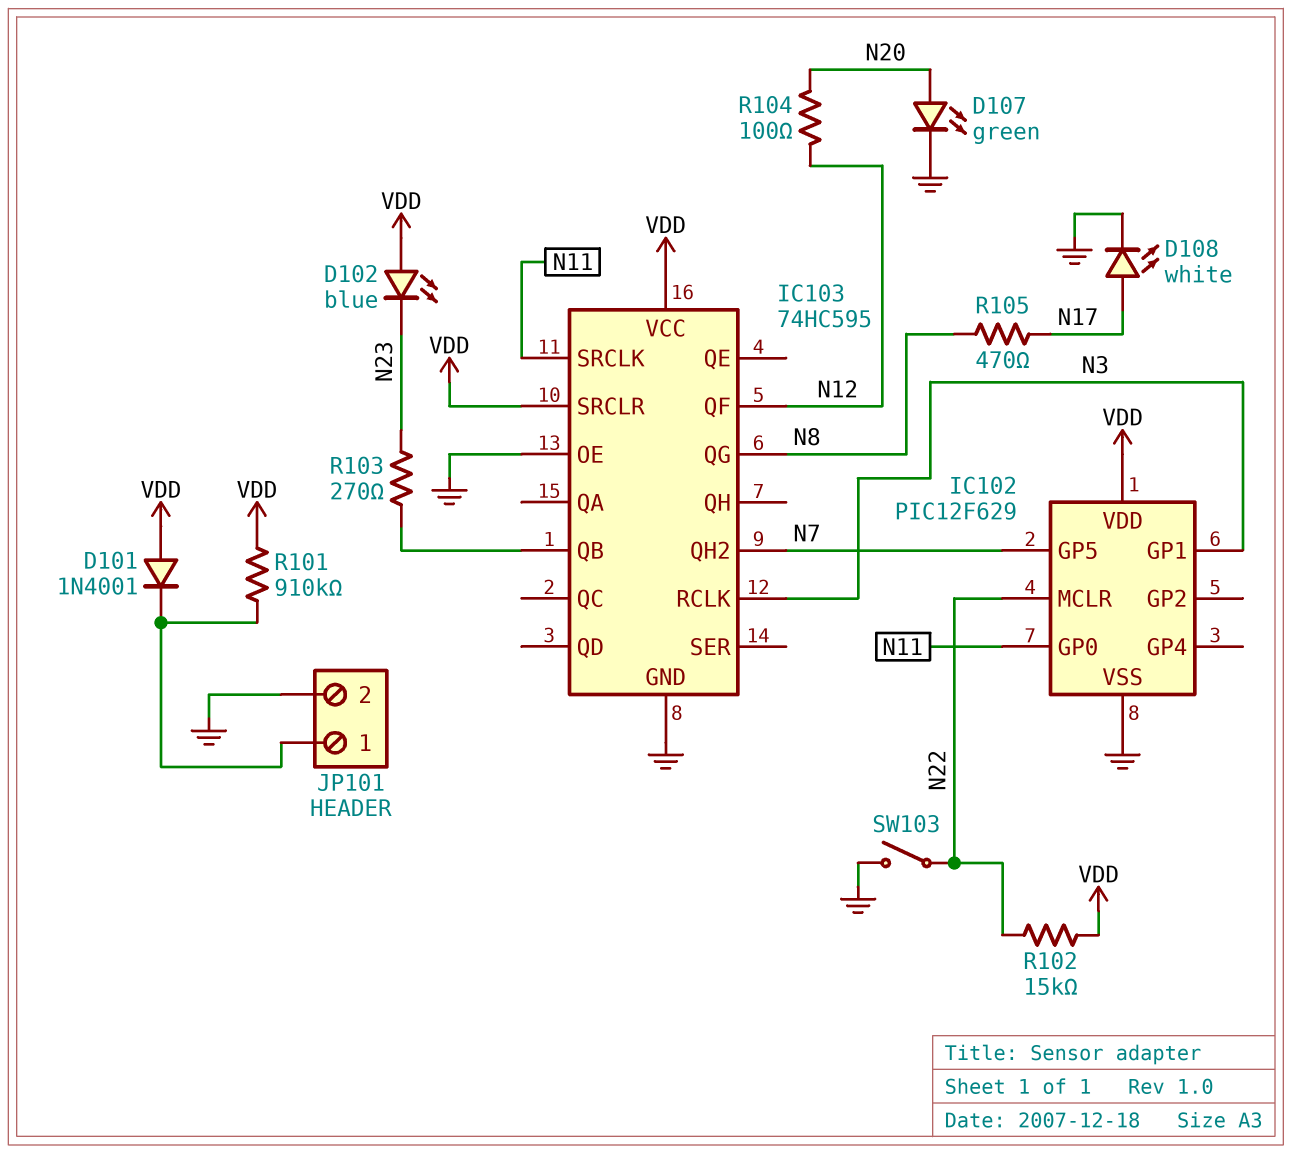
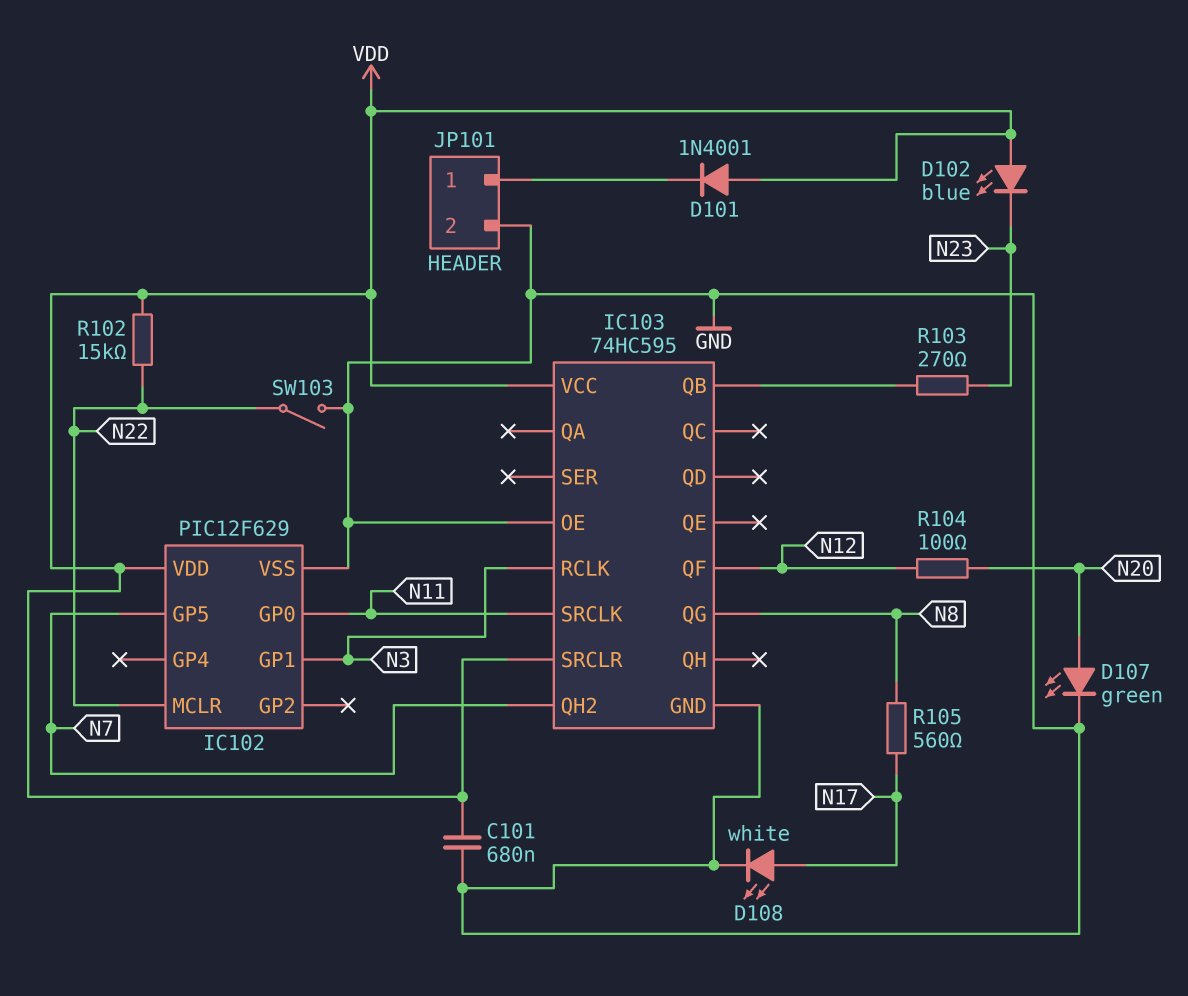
C101: none -> 680nF (GND, VDD)
R101: 910k (JP101/1, VDD) -> none
R105: 470 (N8, N17) -> 560 (N8, N17)

